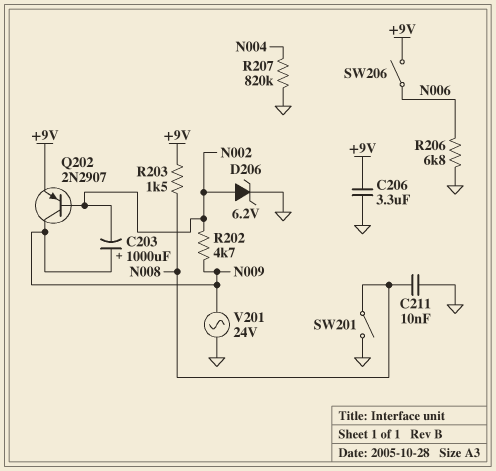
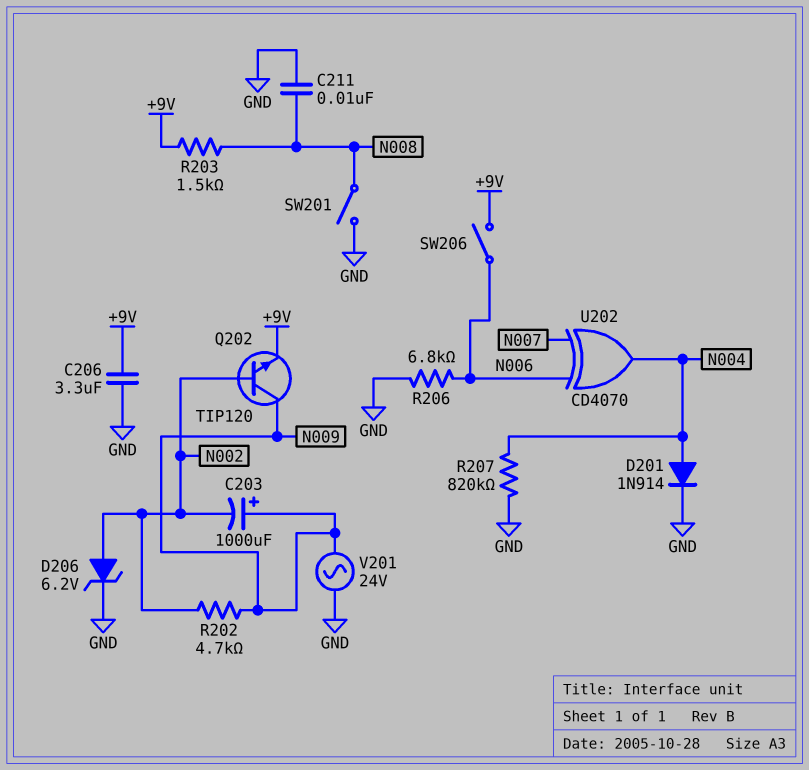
D201: none -> diode 1N914 (A N004, K GND)
Q202: PNP 2N2907 (B N002, C N009, E +9V) -> NPN TIP120 (B N002, C N009, E +9V)
U202: none -> XOR CD4070 (in N006, in N007, out N004)

